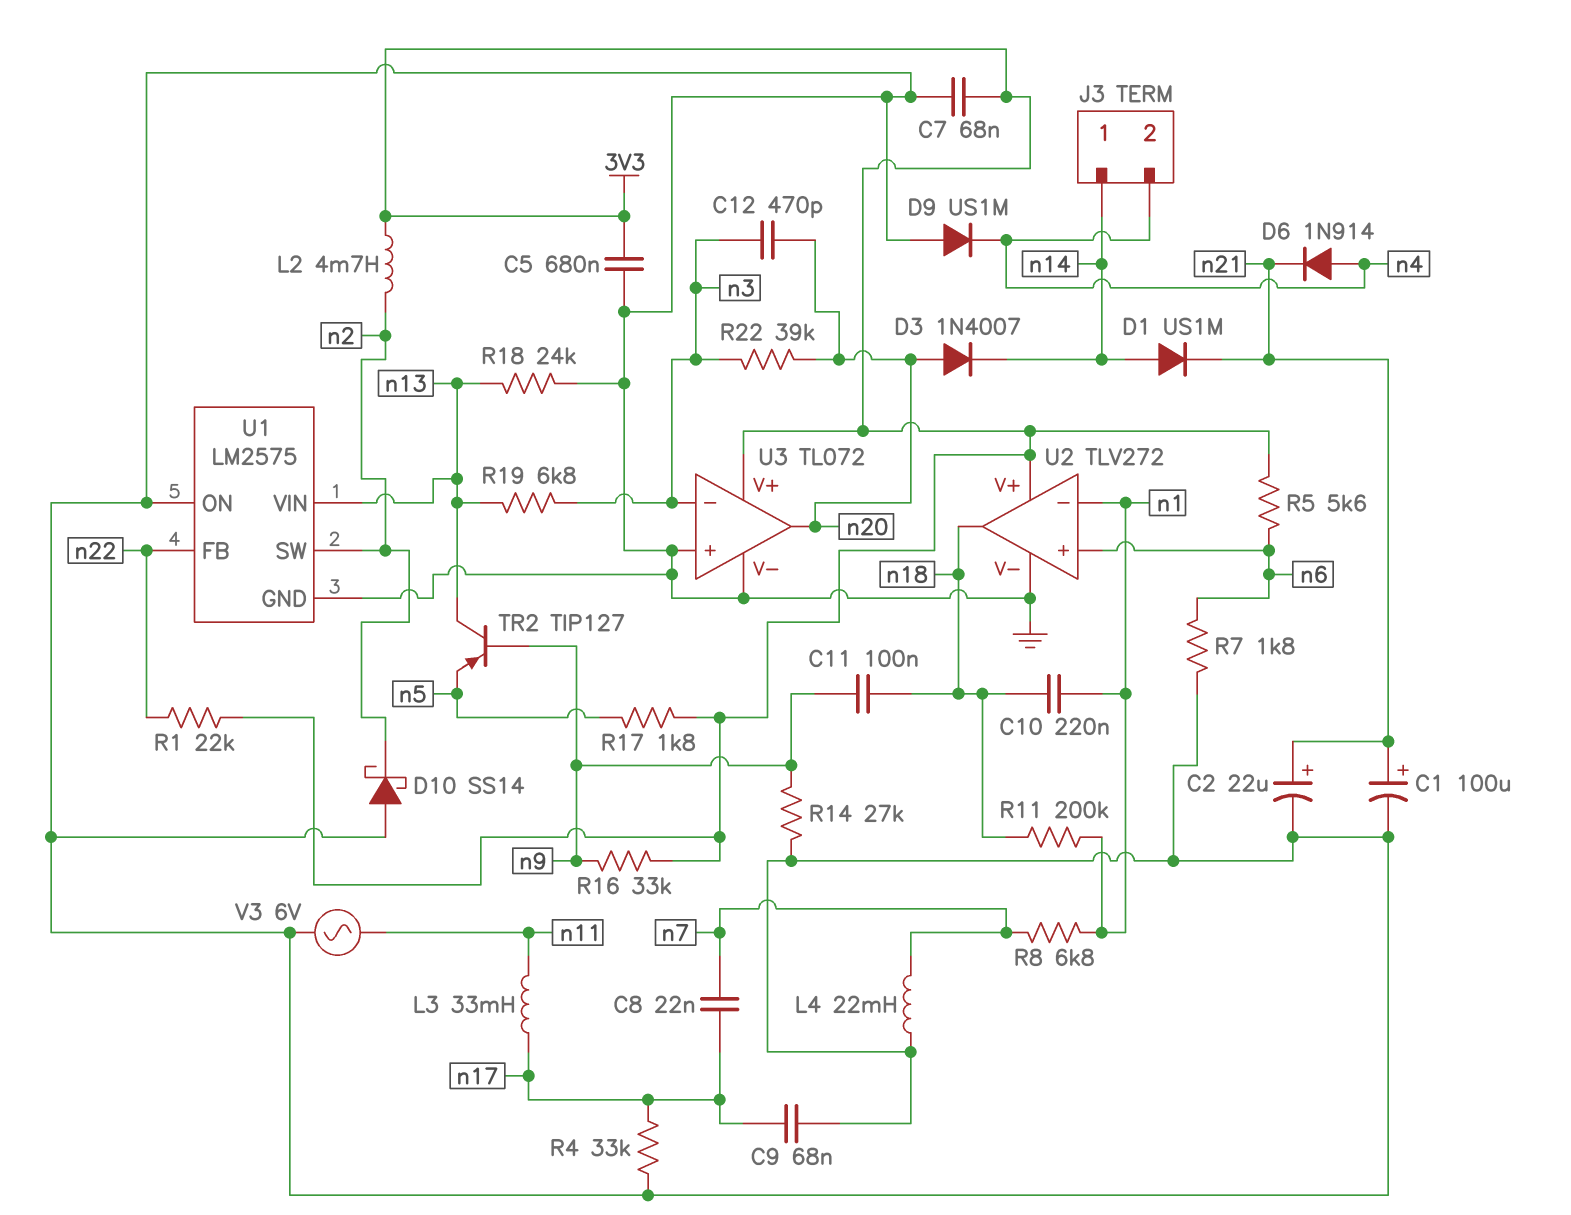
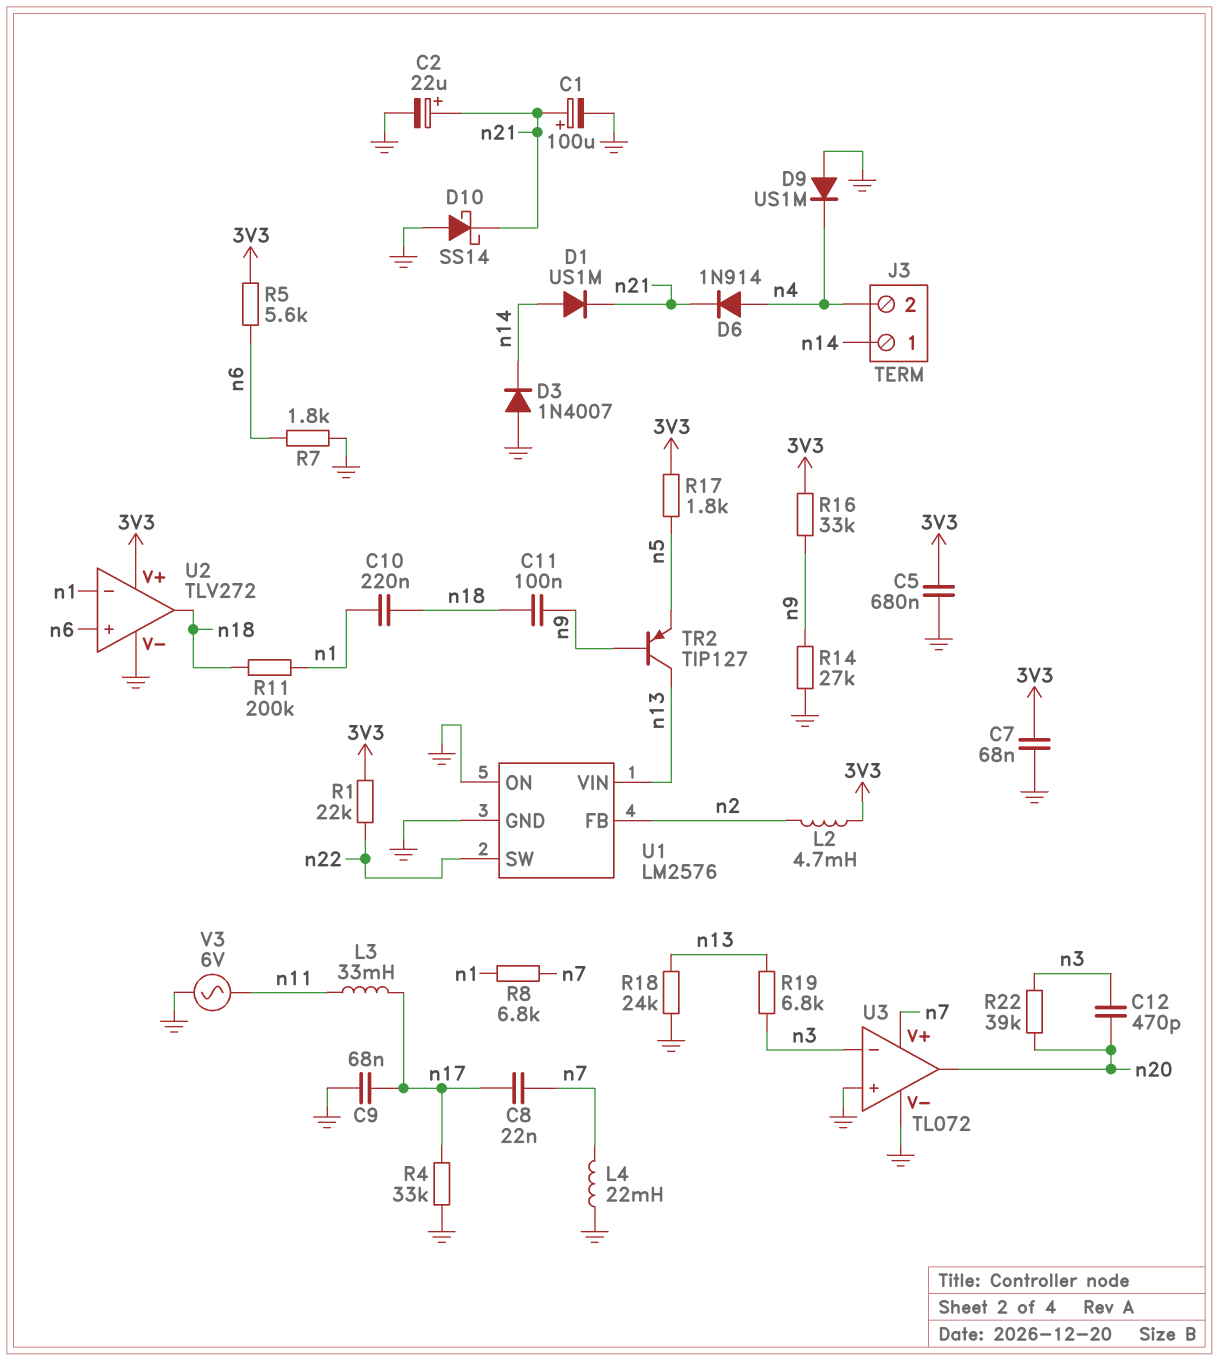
D3: diode 1N4007 (A n20, K n14) -> diode 1N4007 (A GND, K n14)
D10: schottky SS14 (A GND, K n2) -> schottky SS14 (A GND, K n21)
U1: LM2575 -> LM2576
U1 pin FB: n22 -> n2
U1 pin SW: n2 -> n22
U3 pin V+: 3V3 -> n7

